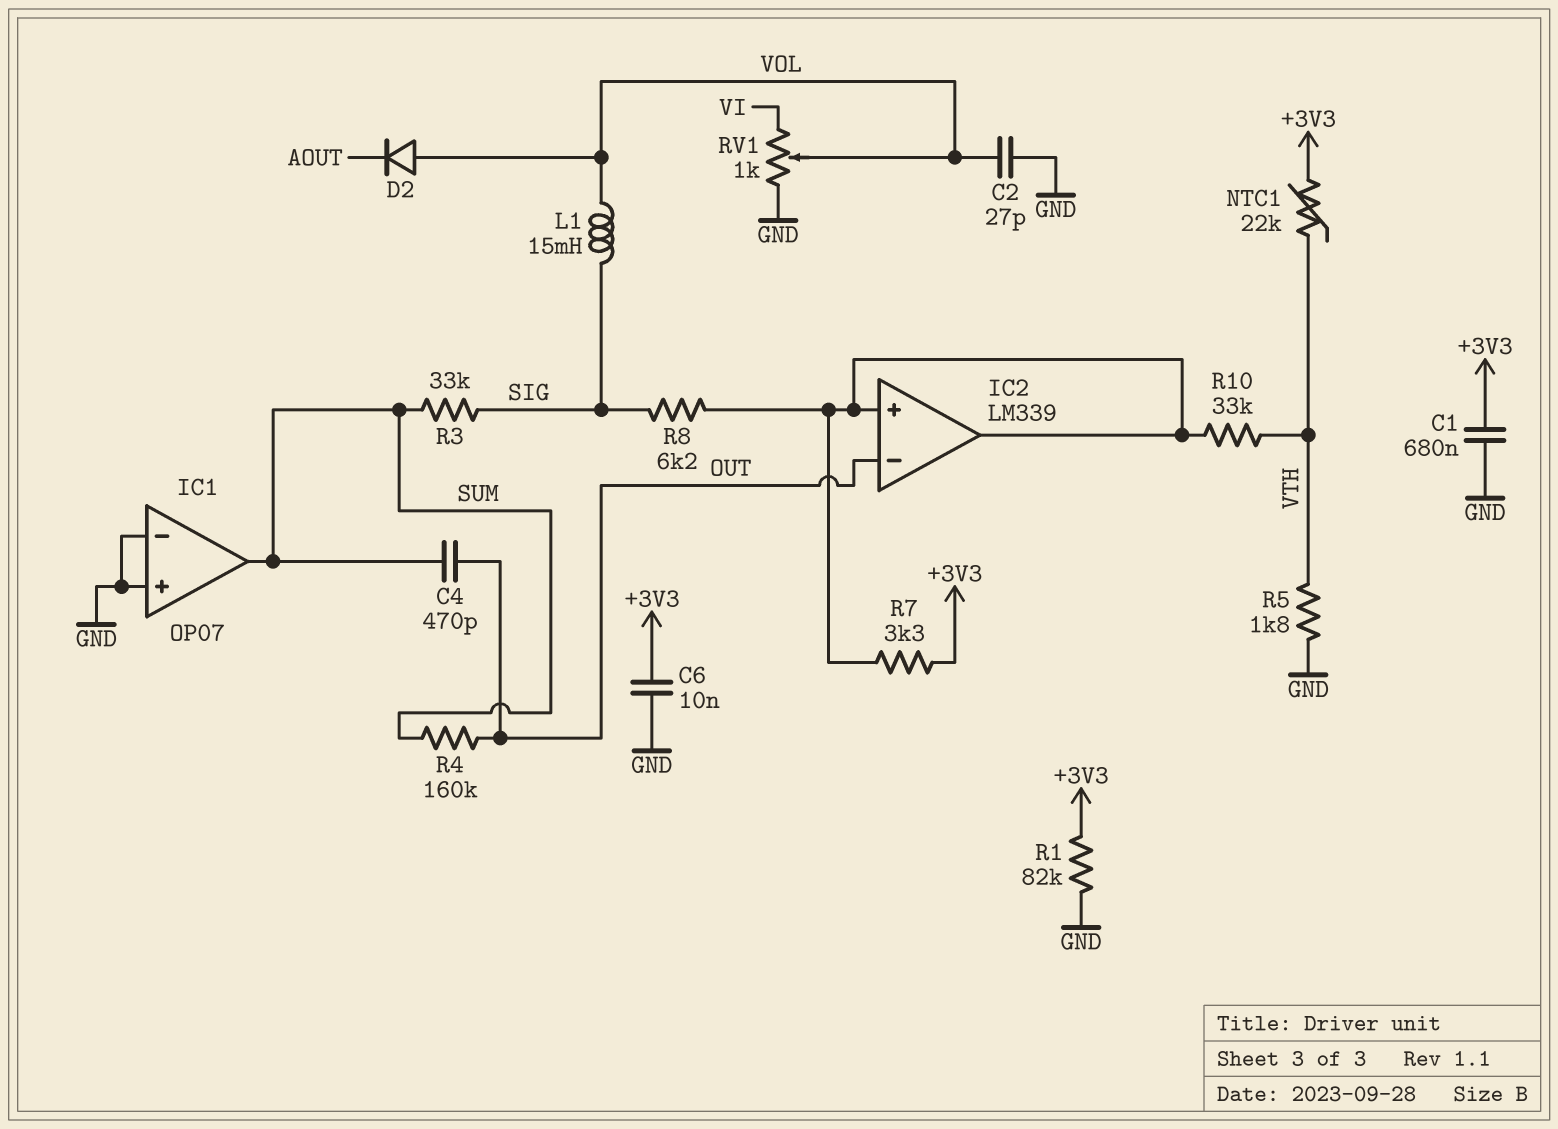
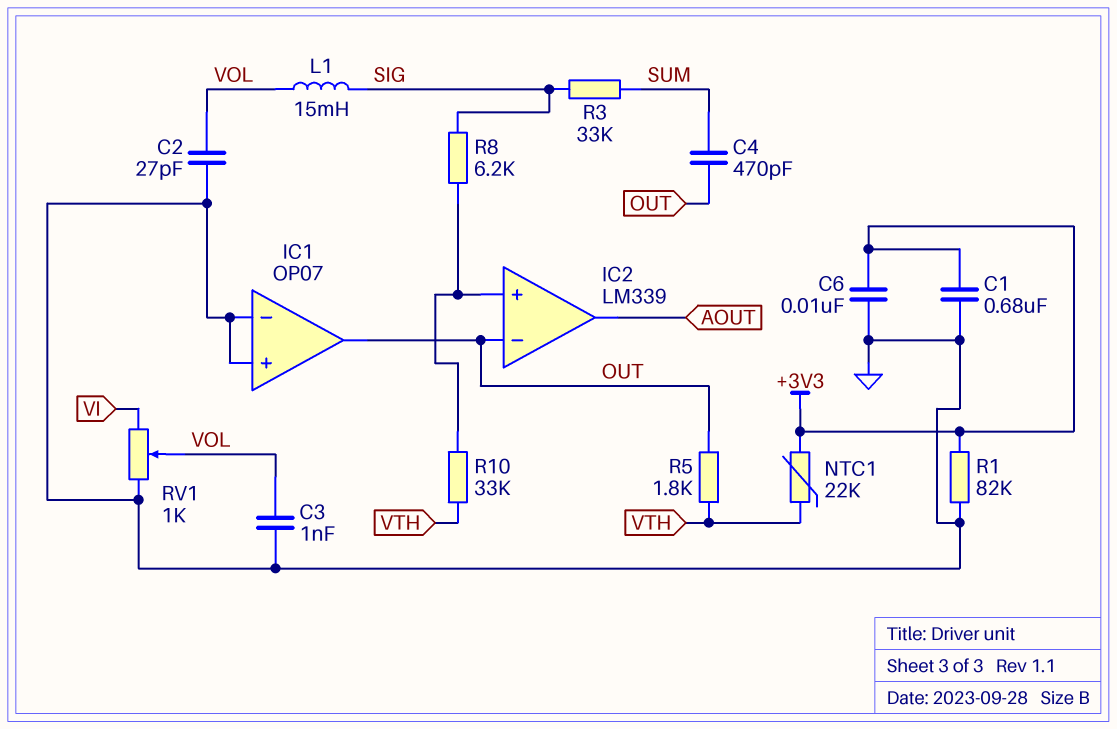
C3: none -> 1nF (GND, VOL)
D2: diode (A VOL, K AOUT) -> none
IC1 pin out: SUM -> OUT
IC2 pin out: IC2/in+ -> AOUT
R4: 160k (OUT, SUM) -> none
R5: 1.8k (GND, VTH) -> 1.8k (OUT, VTH)
R7: 3.3k (+3V3, IC2/in+) -> none

